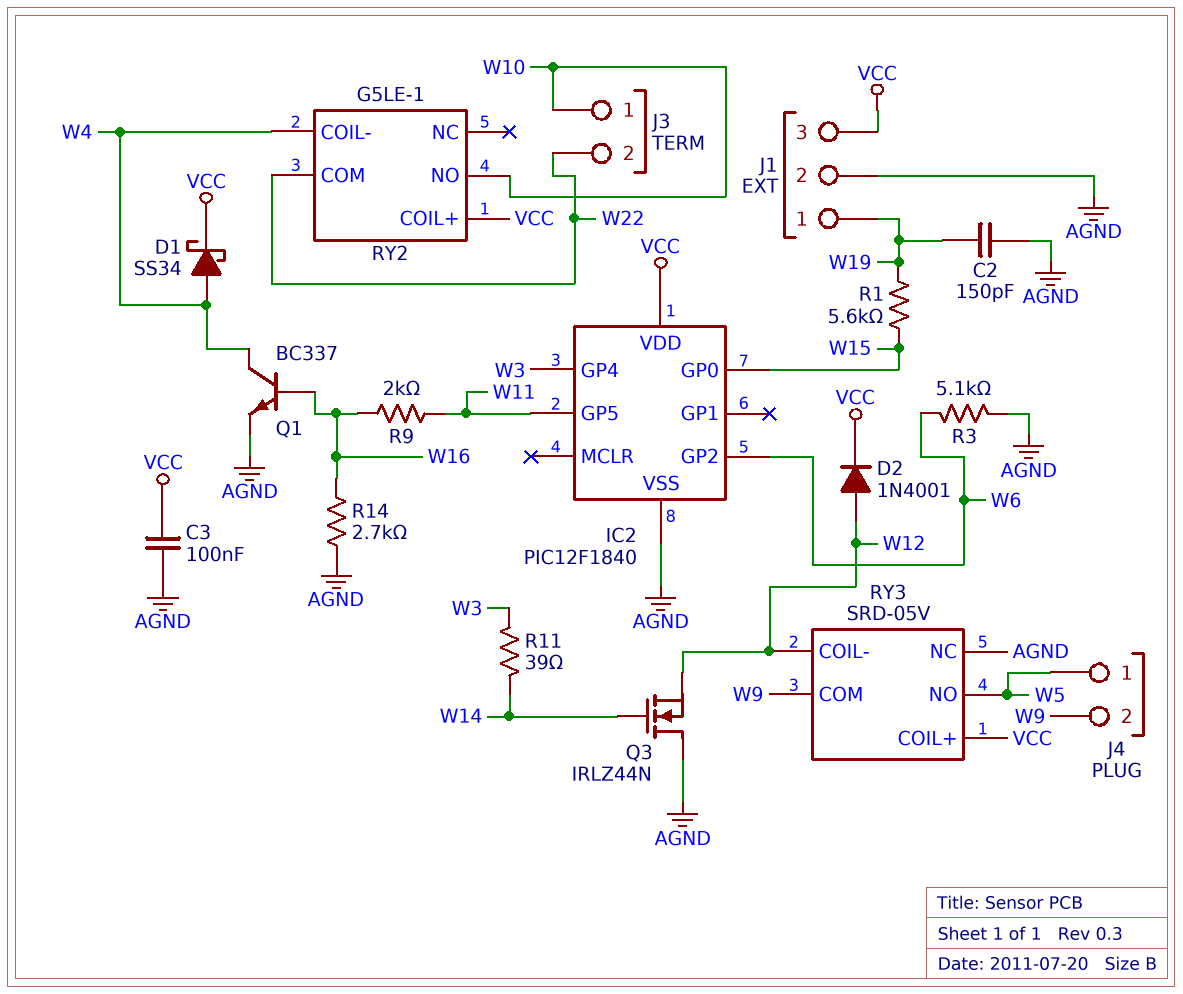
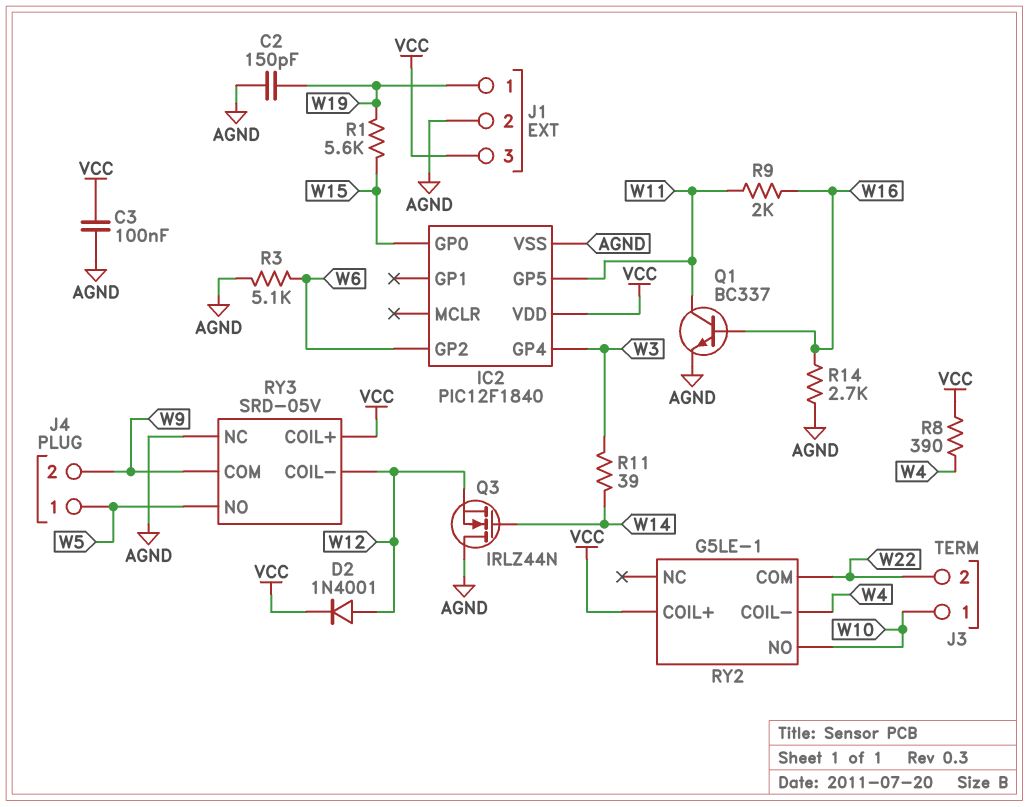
D1: schottky SS34 (A W4, K VCC) -> none
Q1: NPN BC337 (B W16, C W4, E AGND) -> NPN BC337 (B W16, C W11, E AGND)
R8: none -> 390 (VCC, W4)

